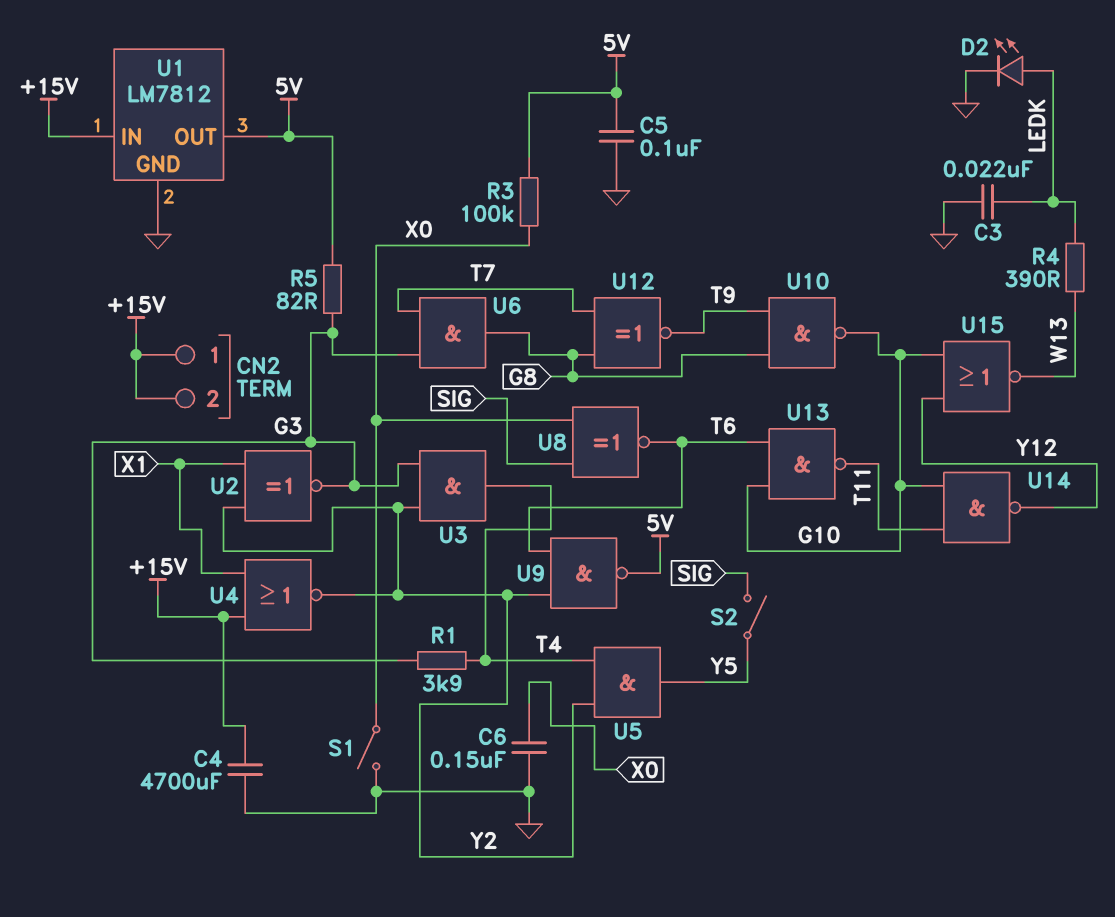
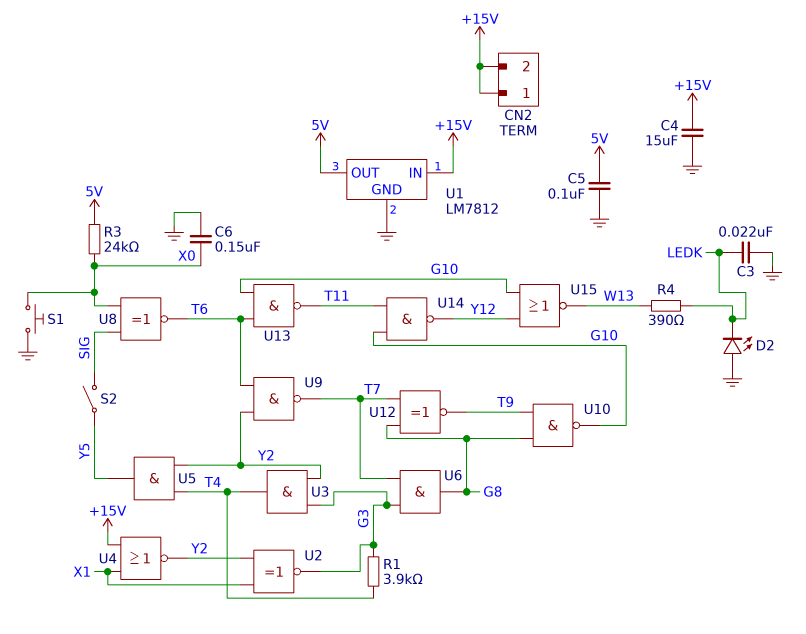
C4: 4700uF (+15V, GND) -> 15uF (+15V, GND)
D2: LED (A LEDK, K GND) -> LED (A GND, K LEDK)
R3: 100k (5V, X0) -> 24k (5V, X0)
R5: 82 (5V, G3) -> none
S1: switch (GND, X0) -> button (GND, X0)
U9: NAND (in T6, in Y2, out 5V) -> NAND (in T6, in Y2, out T7)

